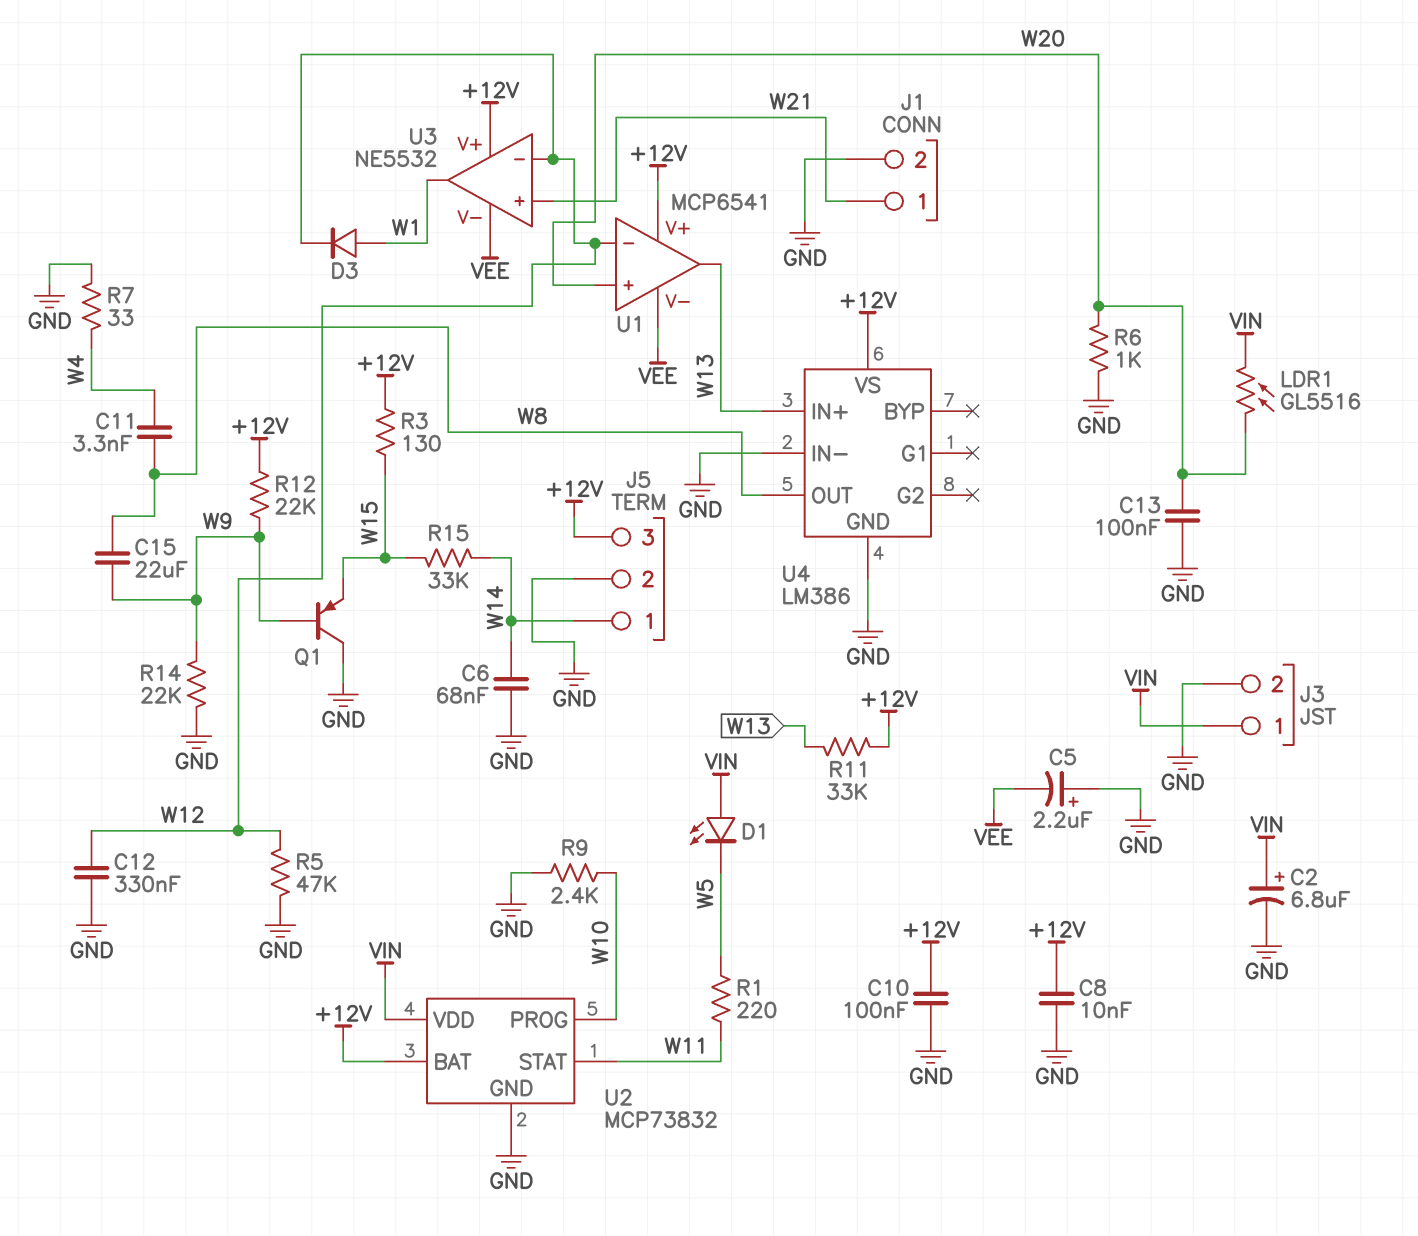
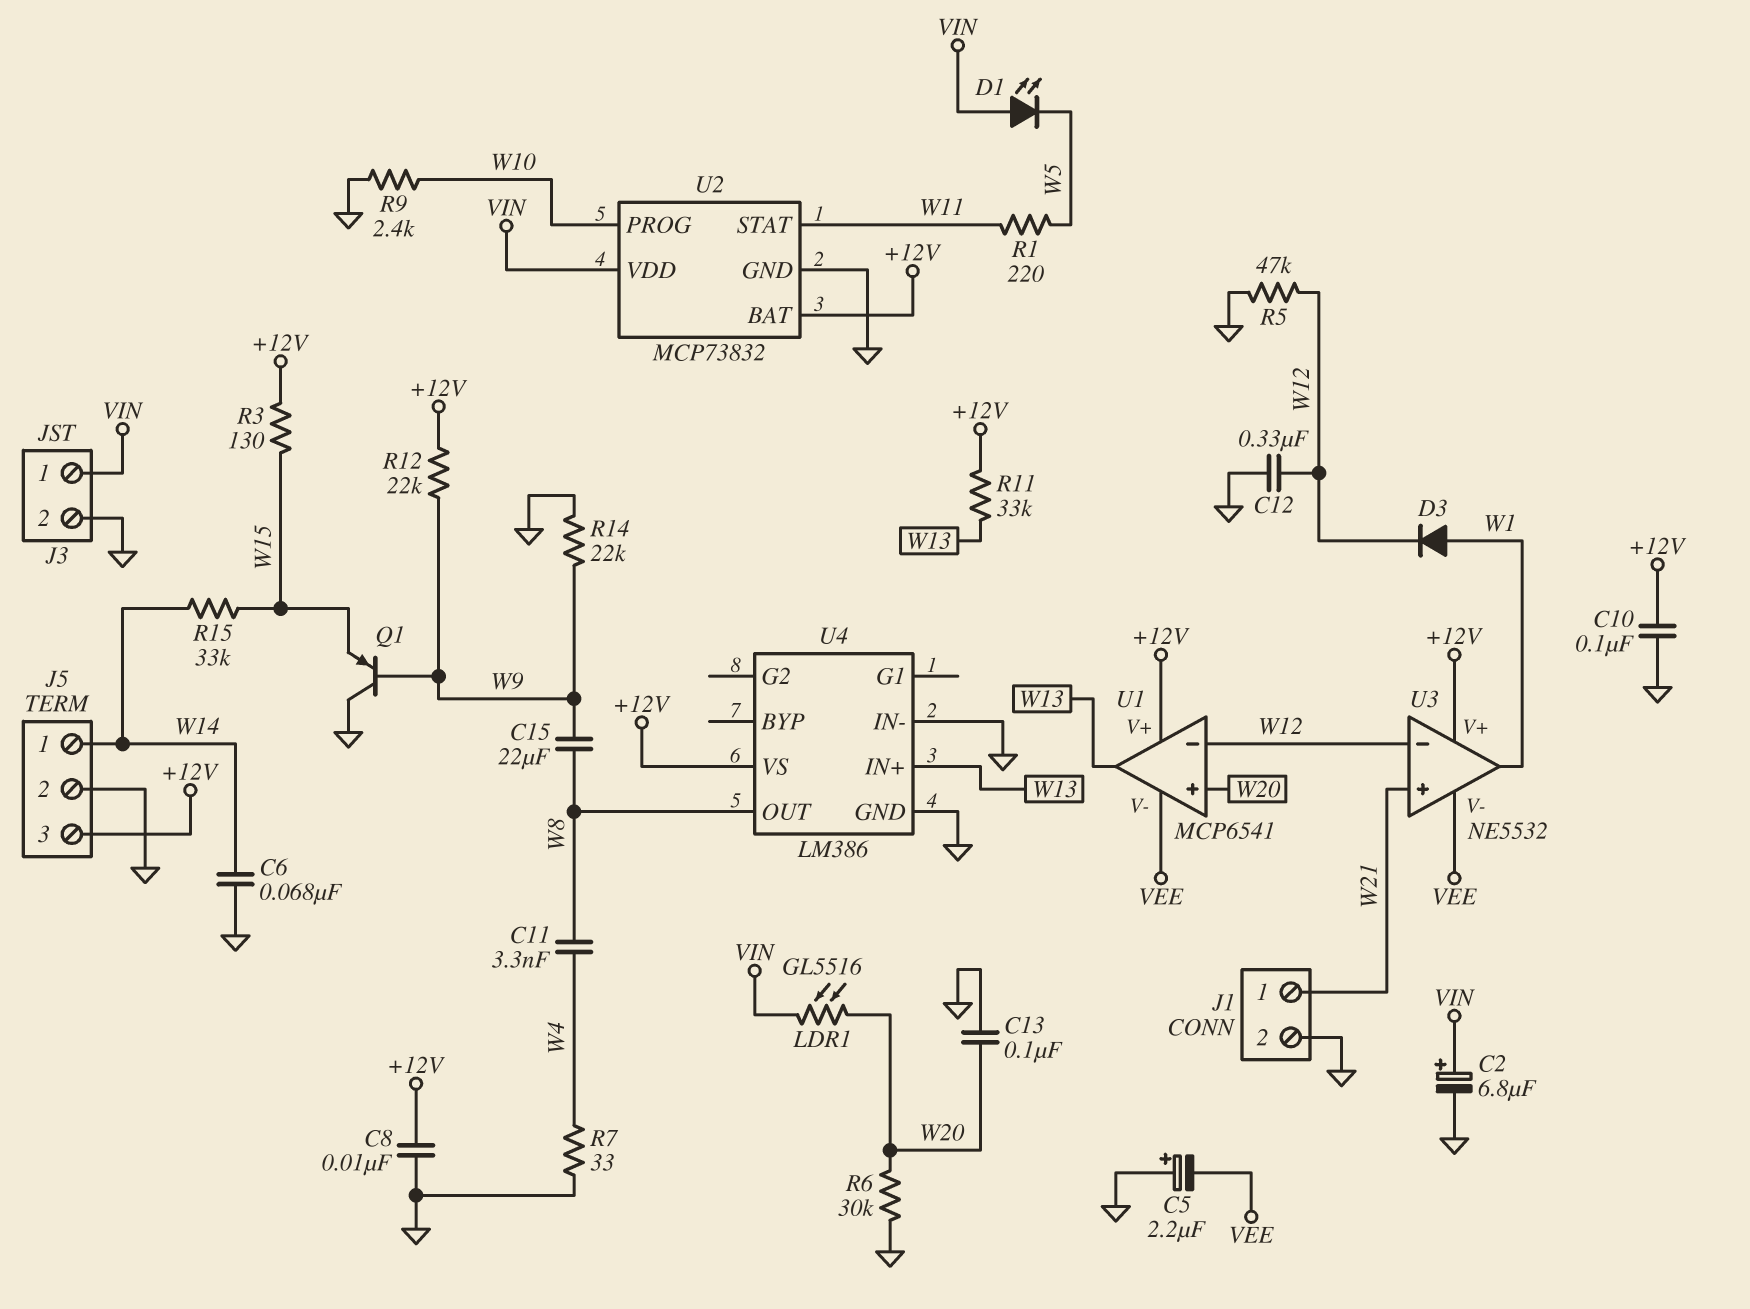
R6: 1k (GND, W20) -> 30k (GND, W20)

